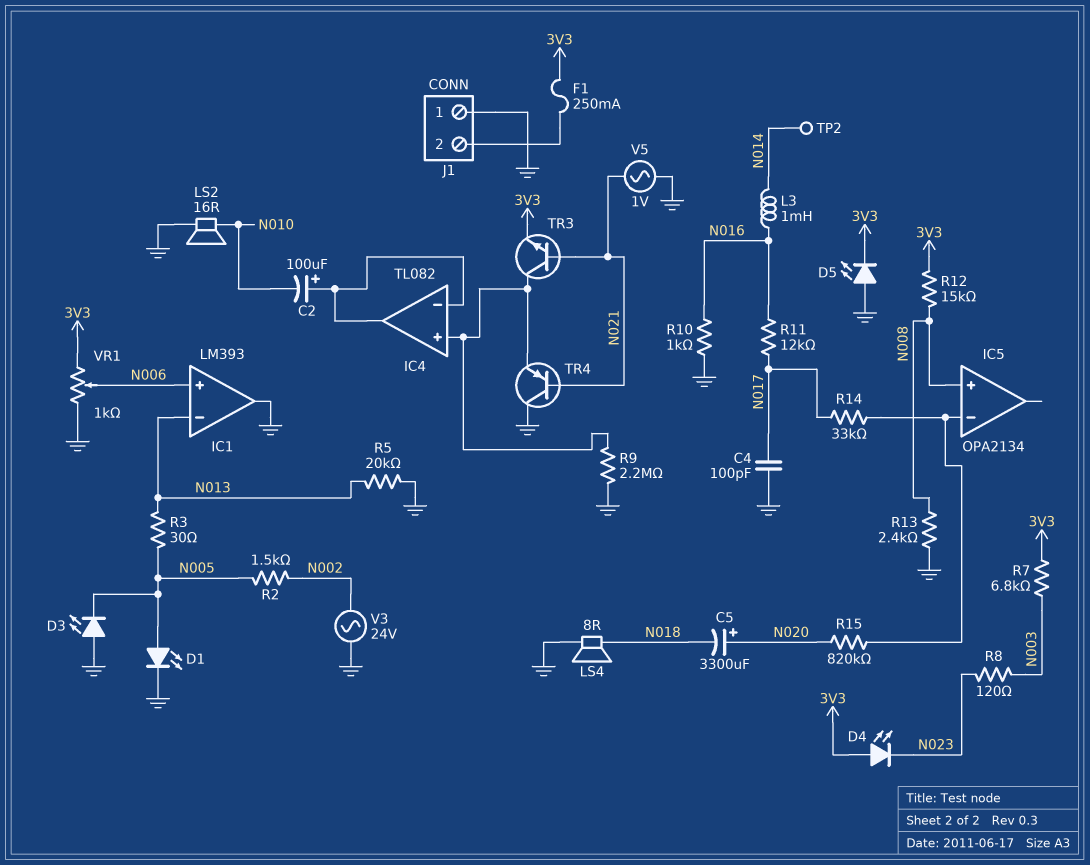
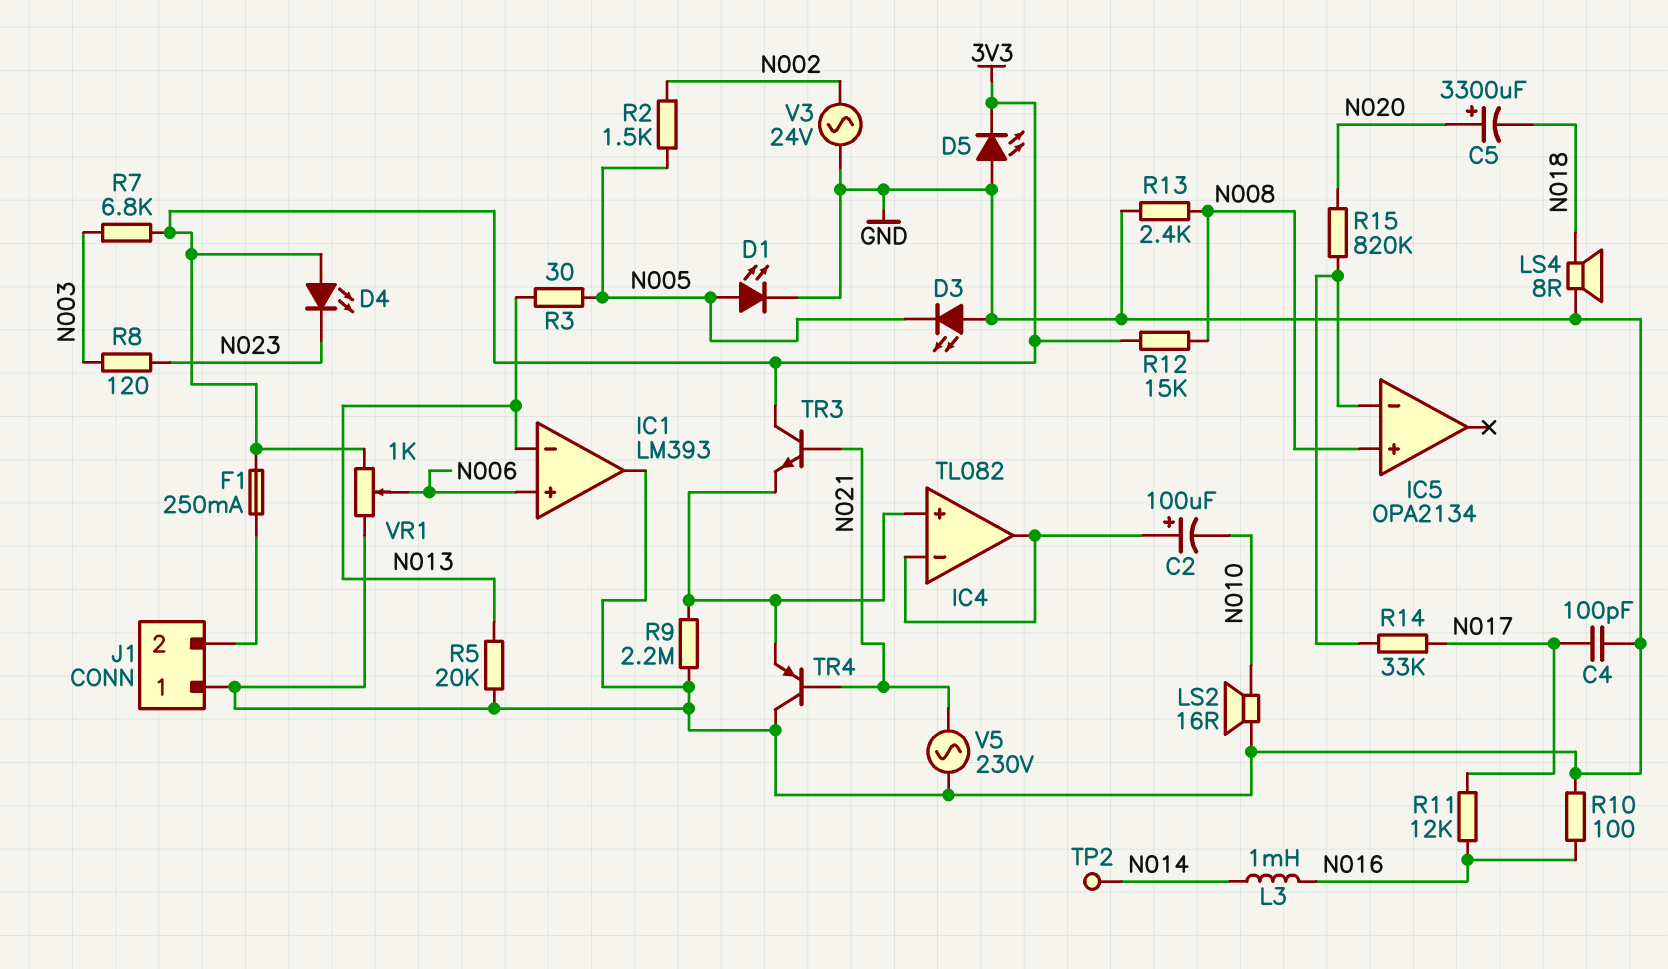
R10: 1k (GND, N016) -> 100 (GND, N016)
TR3: NPN (B N021, C IC4/in+, E 3V3) -> NPN (B N021, C 3V3, E IC4/in+)
V5: AC 1V (GND, N021) -> AC 230V (GND, N021)

